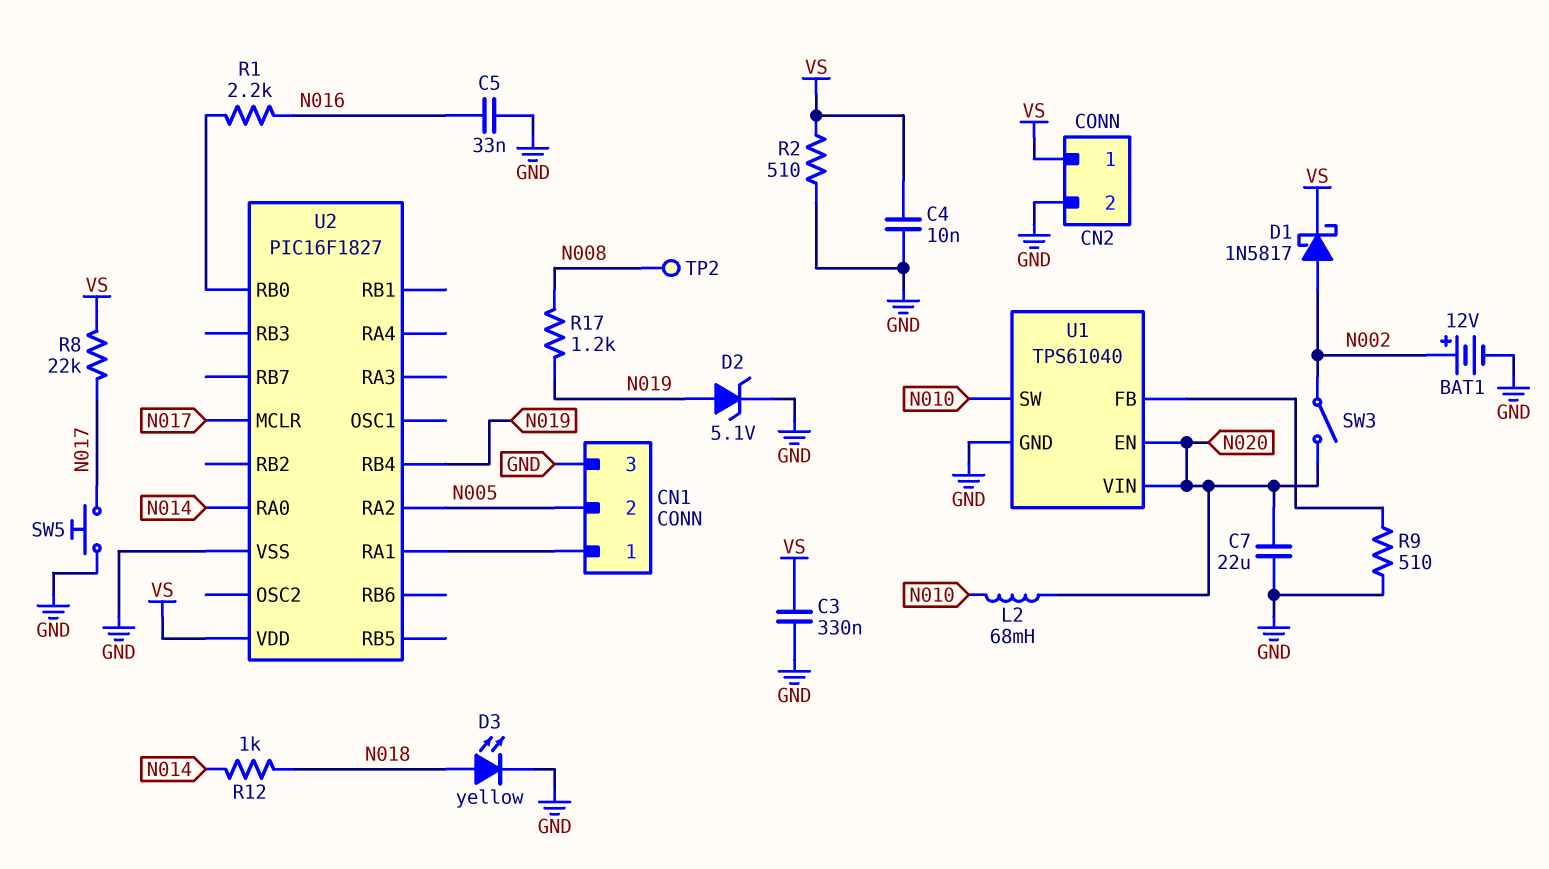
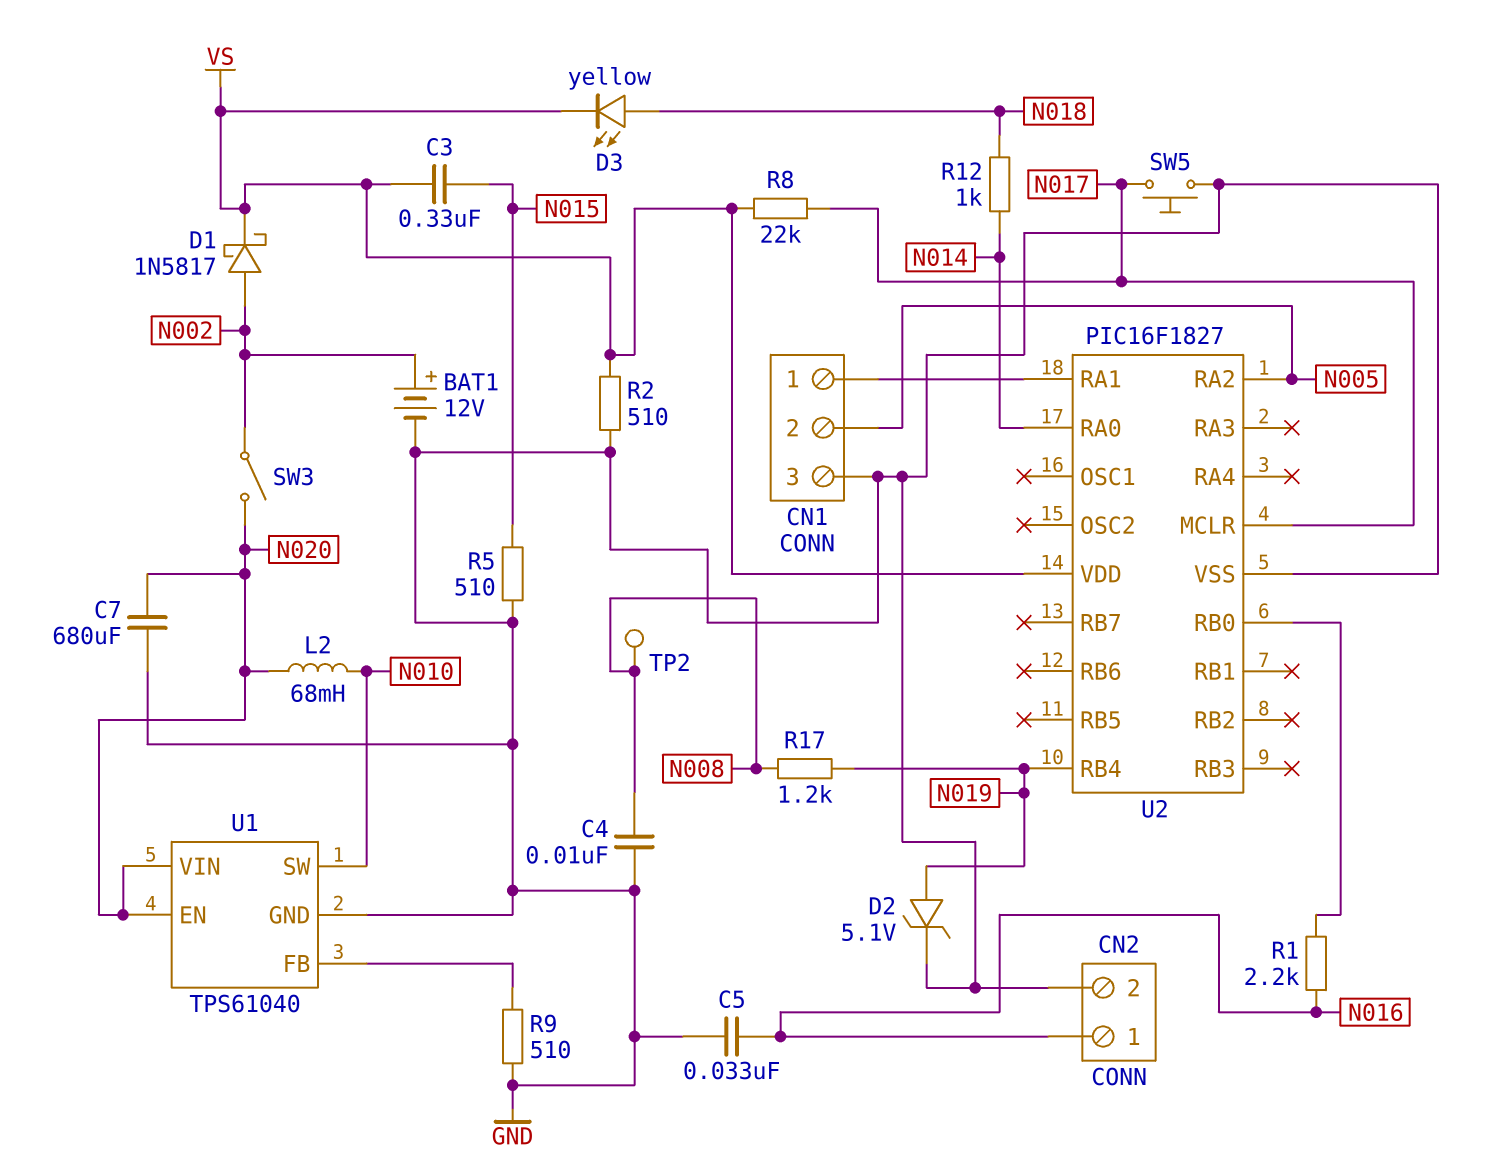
C3: 330nF (GND, VS) -> 330nF (N015, VS)
C4: 10nF (GND, VS) -> 10nF (GND, N008)
C7: 22uF (GND, N020) -> 680uF (GND, N020)
CN2 pin 1: VS -> N016
D3: LED yellow (A N018, K GND) -> LED yellow (A N018, K VS)
R5: none -> 510 (GND, N015)

